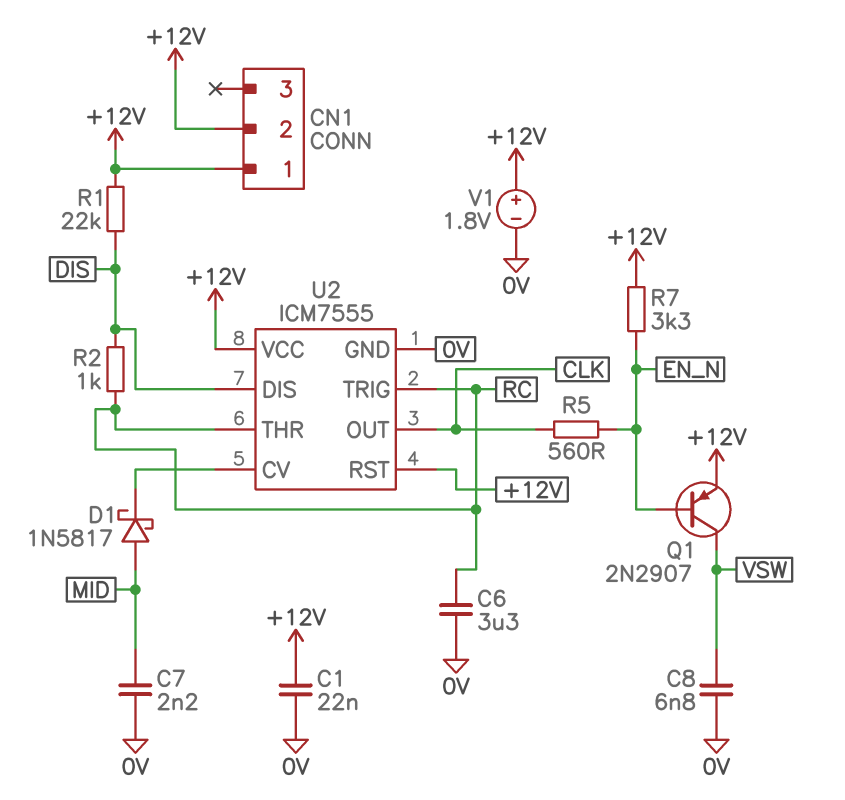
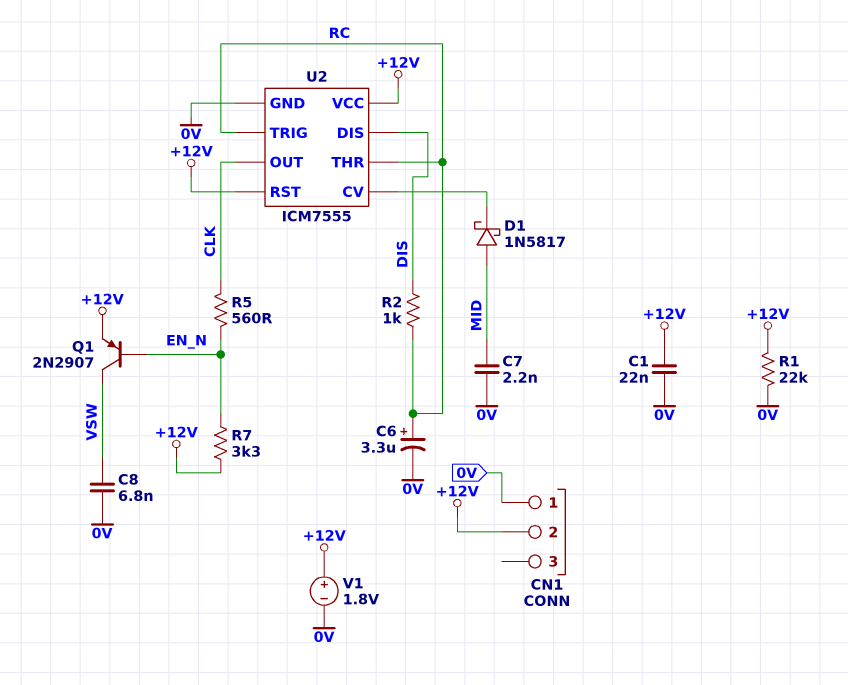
C6: 3.3uF (0V, RC) -> 3.3uF (plus RC, minus 0V)
CN1 pin 1: +12V -> 0V
R1: 22k (+12V, DIS) -> 22k (+12V, 0V)

